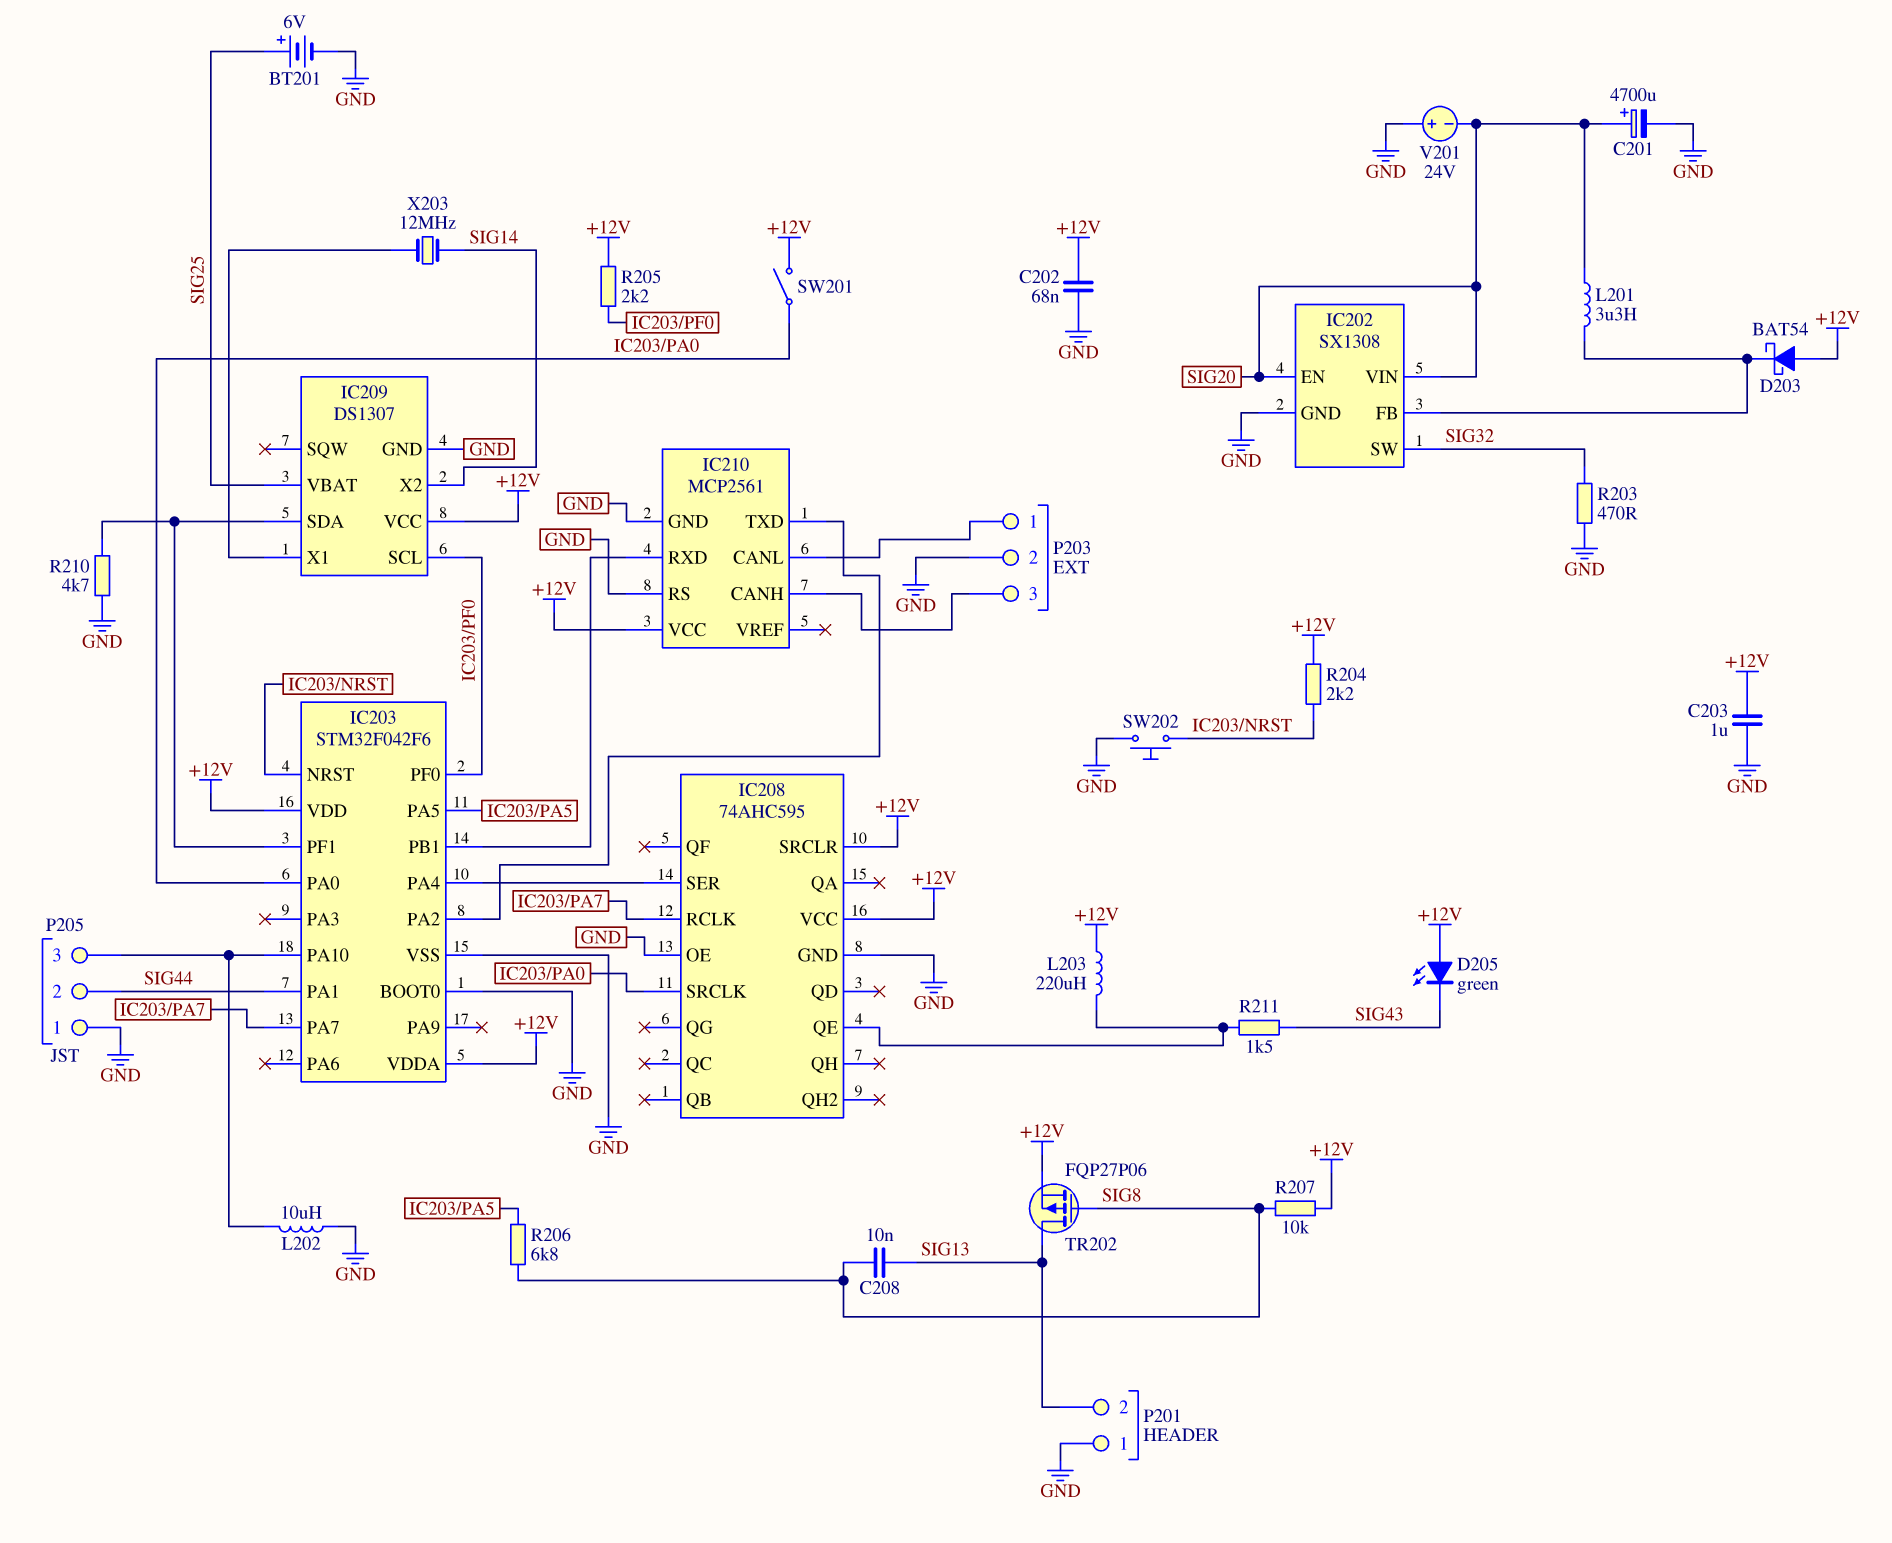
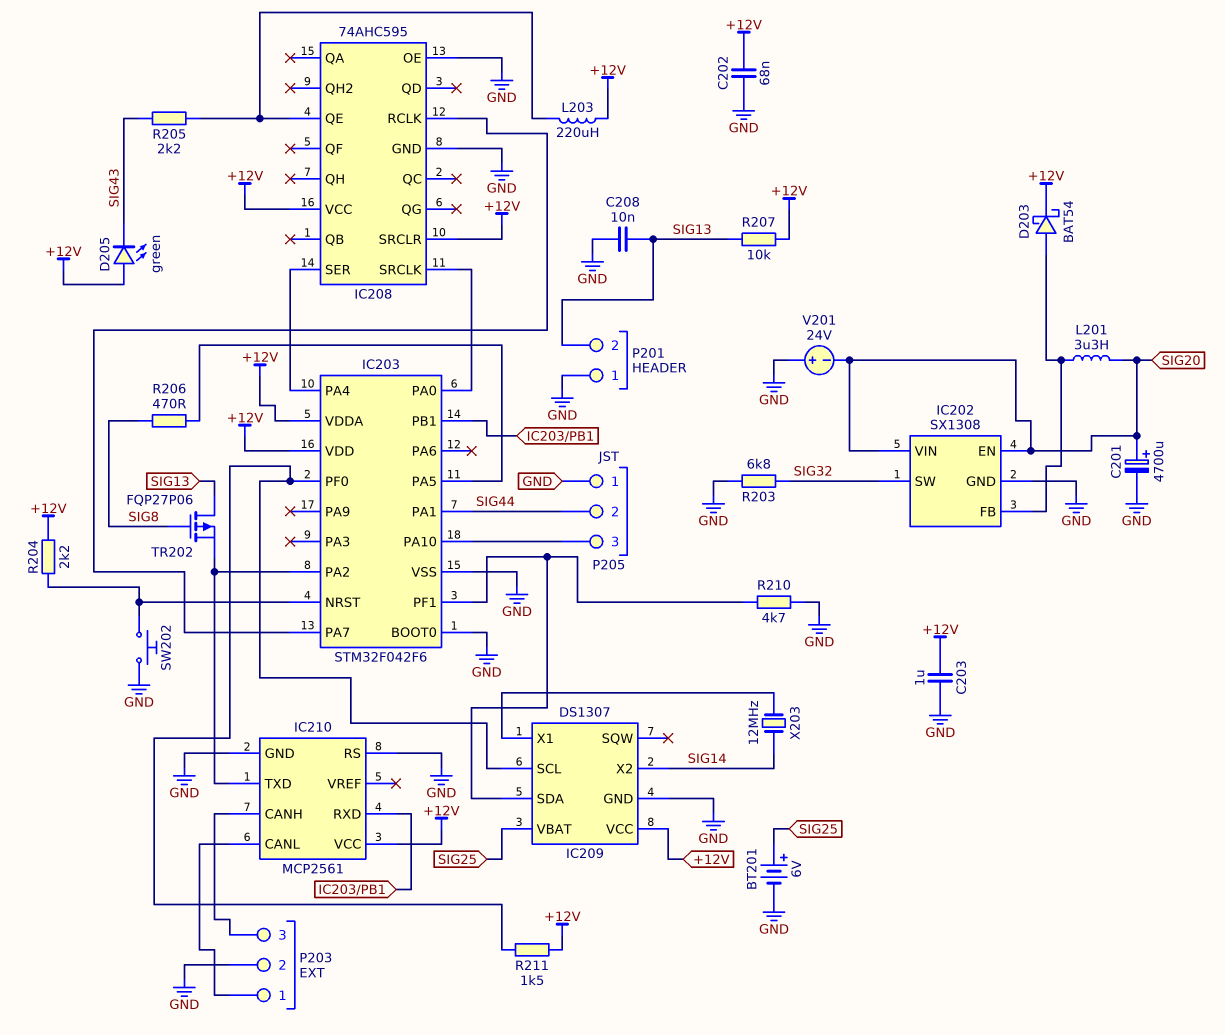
C208: 10nF (SIG8, SIG13) -> 10nF (GND, SIG13)
D203: schottky BAT54 (A +12V, K IC202/FB) -> schottky BAT54 (A IC202/FB, K +12V)
L202: 10uH (GND, IC203/PA10) -> none
R203: 470 (GND, SIG32) -> 6.8k (GND, SIG32)
R205: 2.2k (+12V, IC203/PF0) -> 2.2k (IC208/QE, SIG43)
R206: 6.8k (IC203/PA5, SIG8) -> 470 (IC203/PA5, SIG8)
R207: 10k (+12V, SIG8) -> 10k (+12V, SIG13)
R211: 1.5k (IC208/QE, SIG43) -> 1.5k (+12V, IC203/PF0)
SW201: switch (+12V, IC203/PA0) -> none
TR202: PMOS FQP27P06 (G SIG8, D SIG13, S +12V) -> PMOS FQP27P06 (G SIG8, D SIG13, S IC203/PA2)

